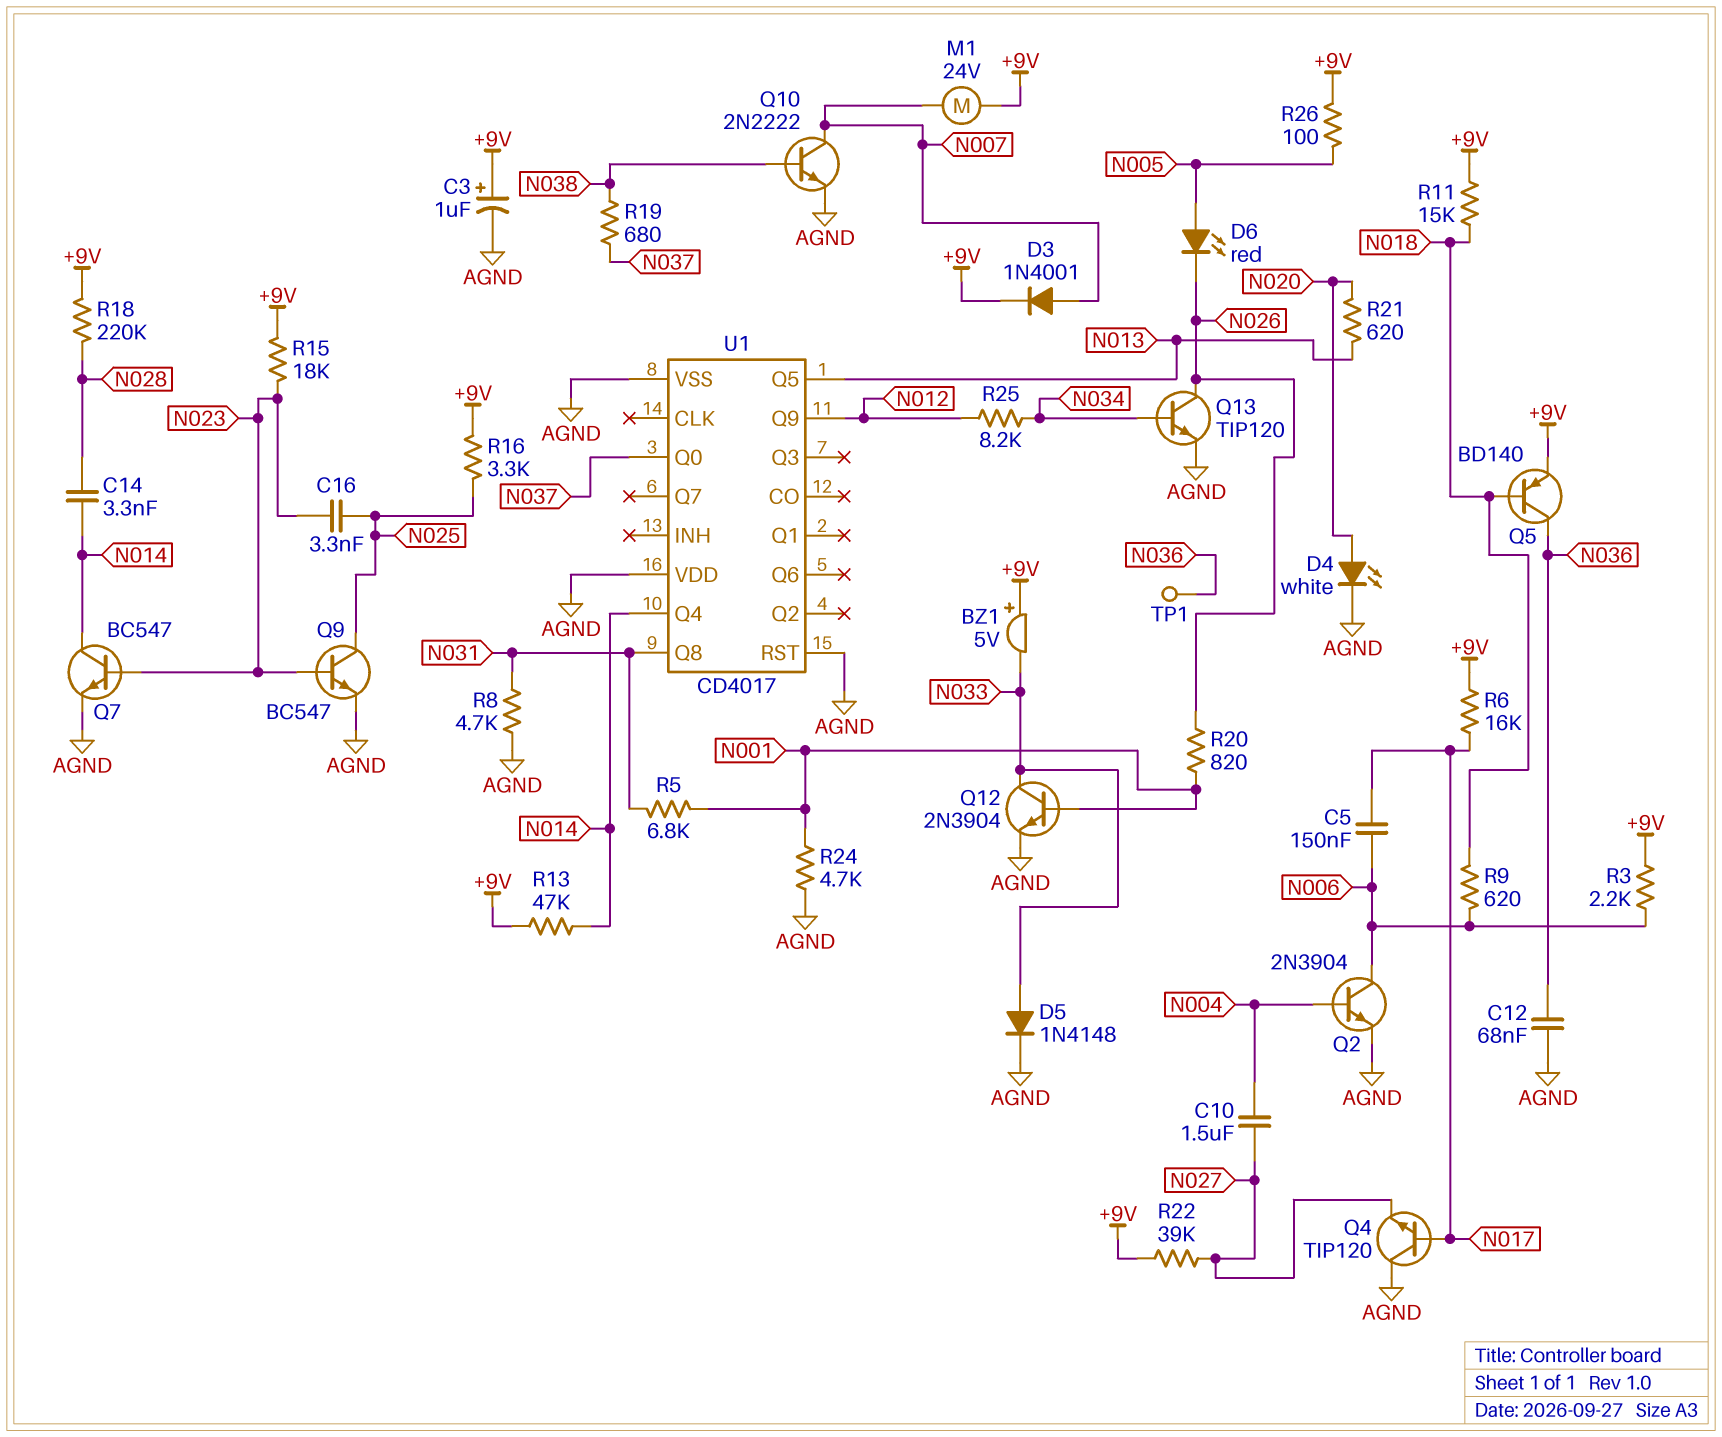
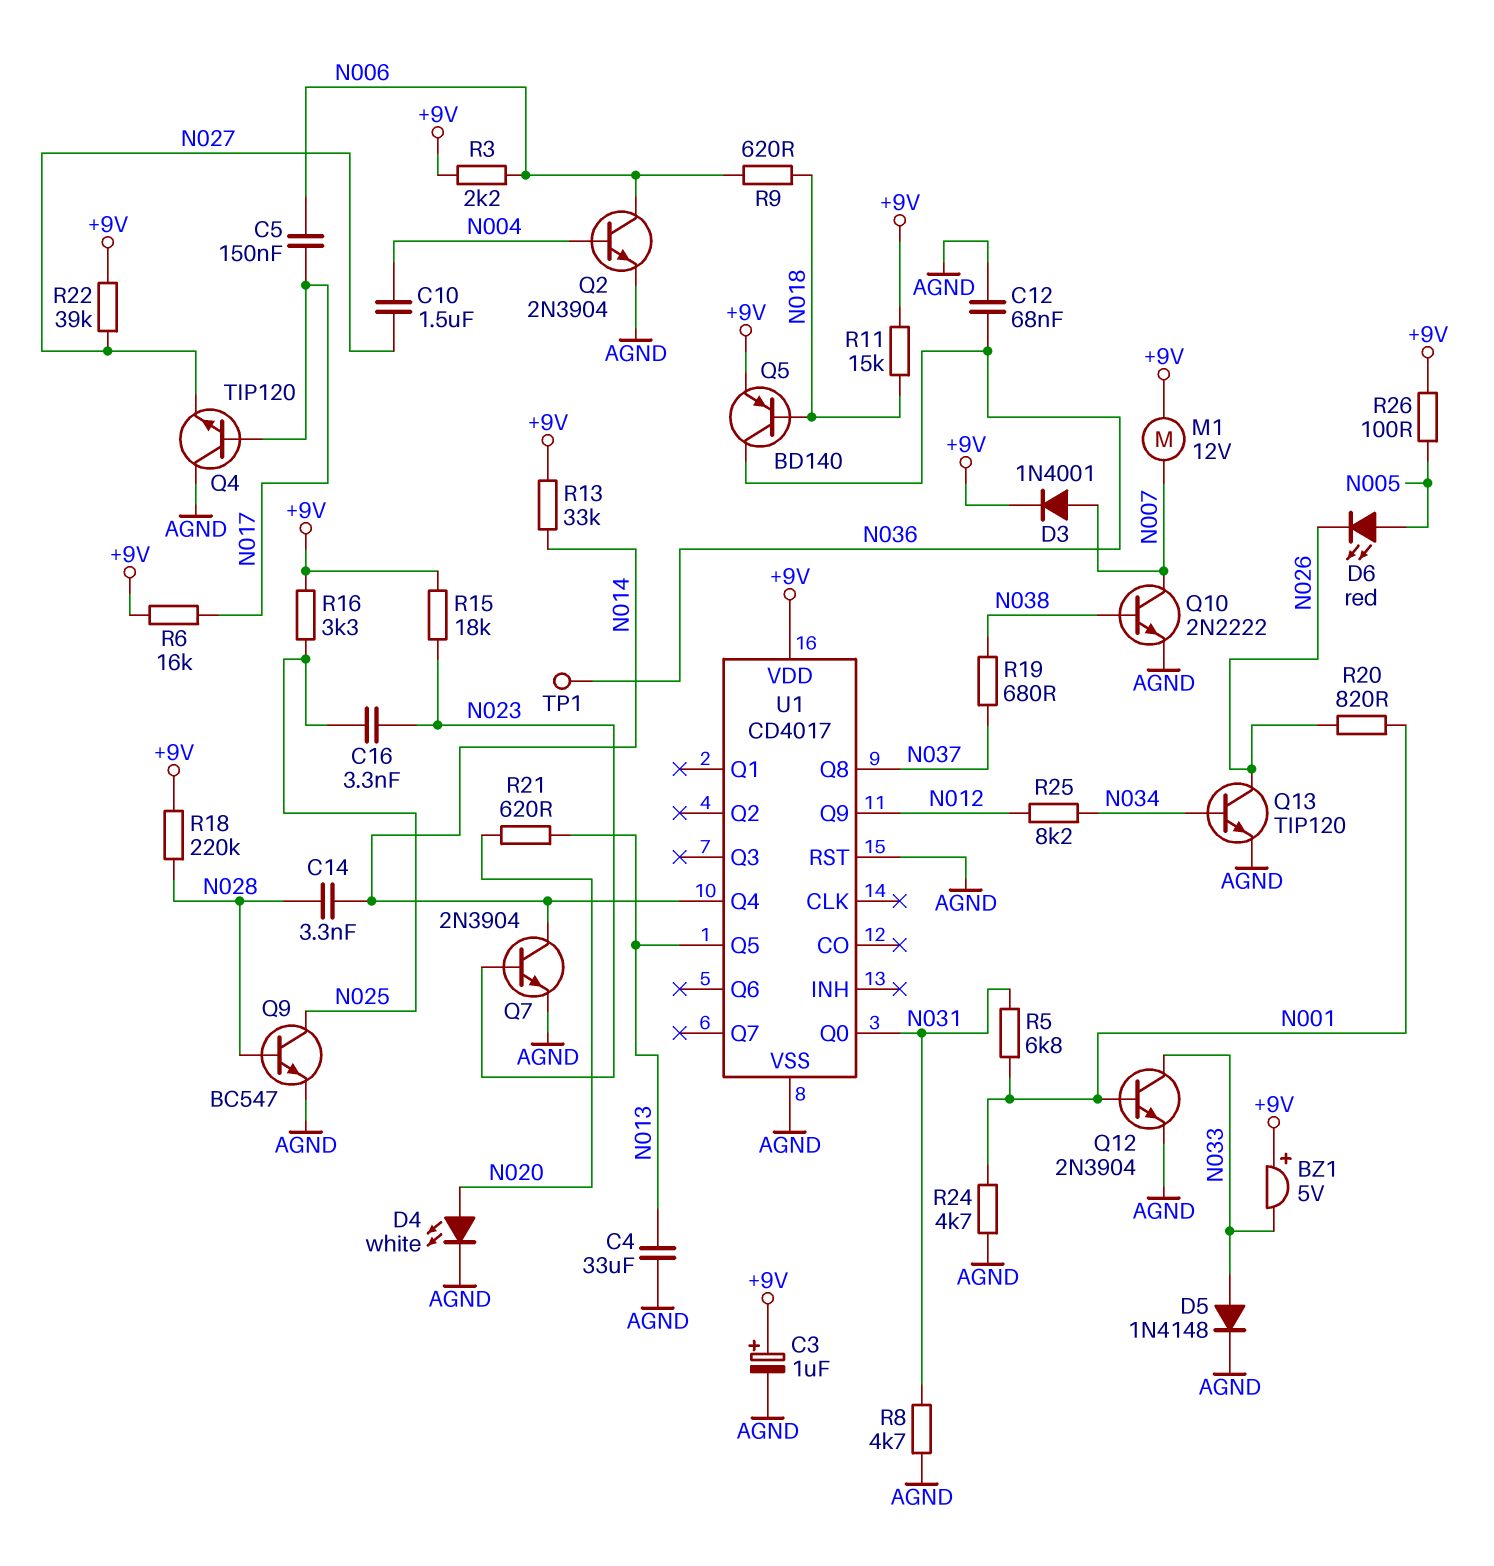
C4: none -> 33uF (AGND, N013)
M1: motor 24V (+9V, N007) -> motor 12V (+9V, N007)
Q7: NPN BC547 (B N023, C N014, E AGND) -> NPN 2N3904 (B N023, C N014, E AGND)
Q9: NPN BC547 (B N023, C N025, E AGND) -> NPN BC547 (B N028, C N025, E AGND)
R13: 47k (+9V, N014) -> 33k (+9V, N014)
U1 pin Q0: N037 -> N031
U1 pin Q8: N031 -> N037
U1 pin VDD: AGND -> +9V

